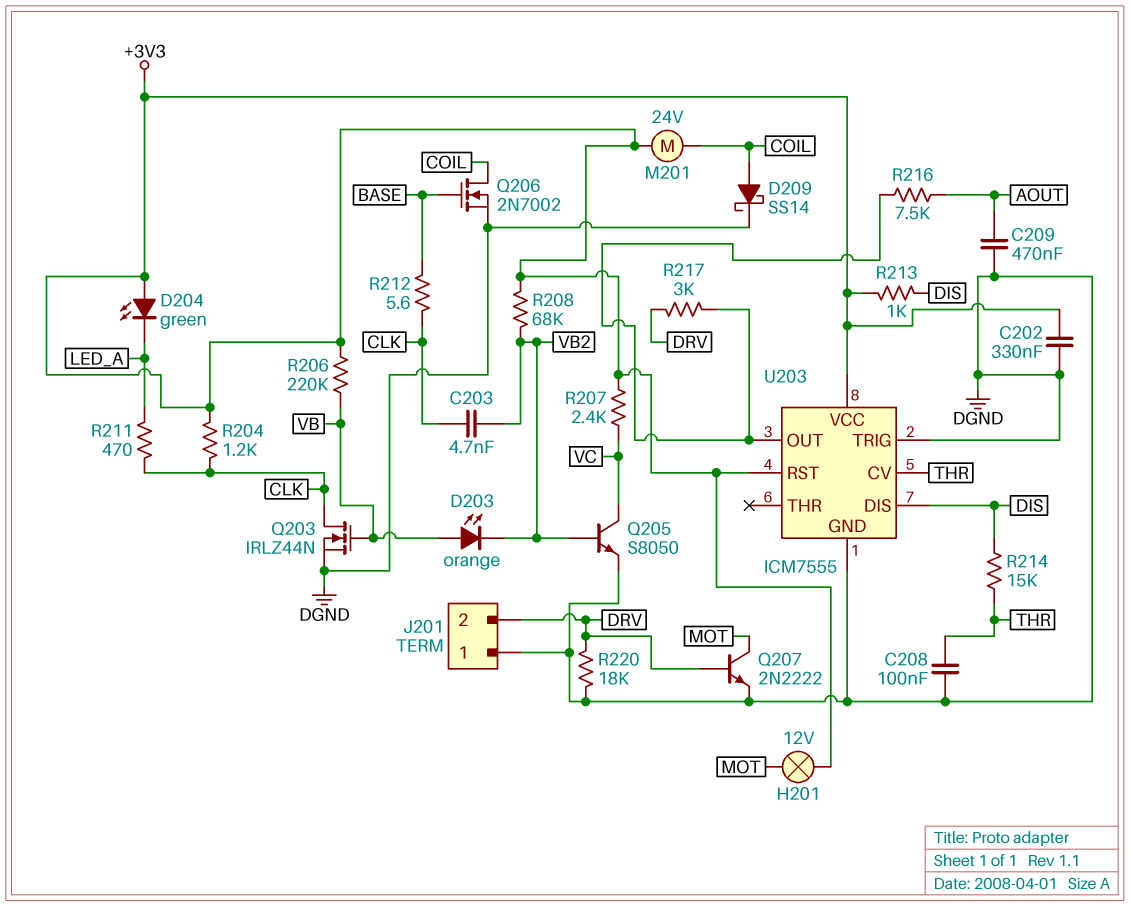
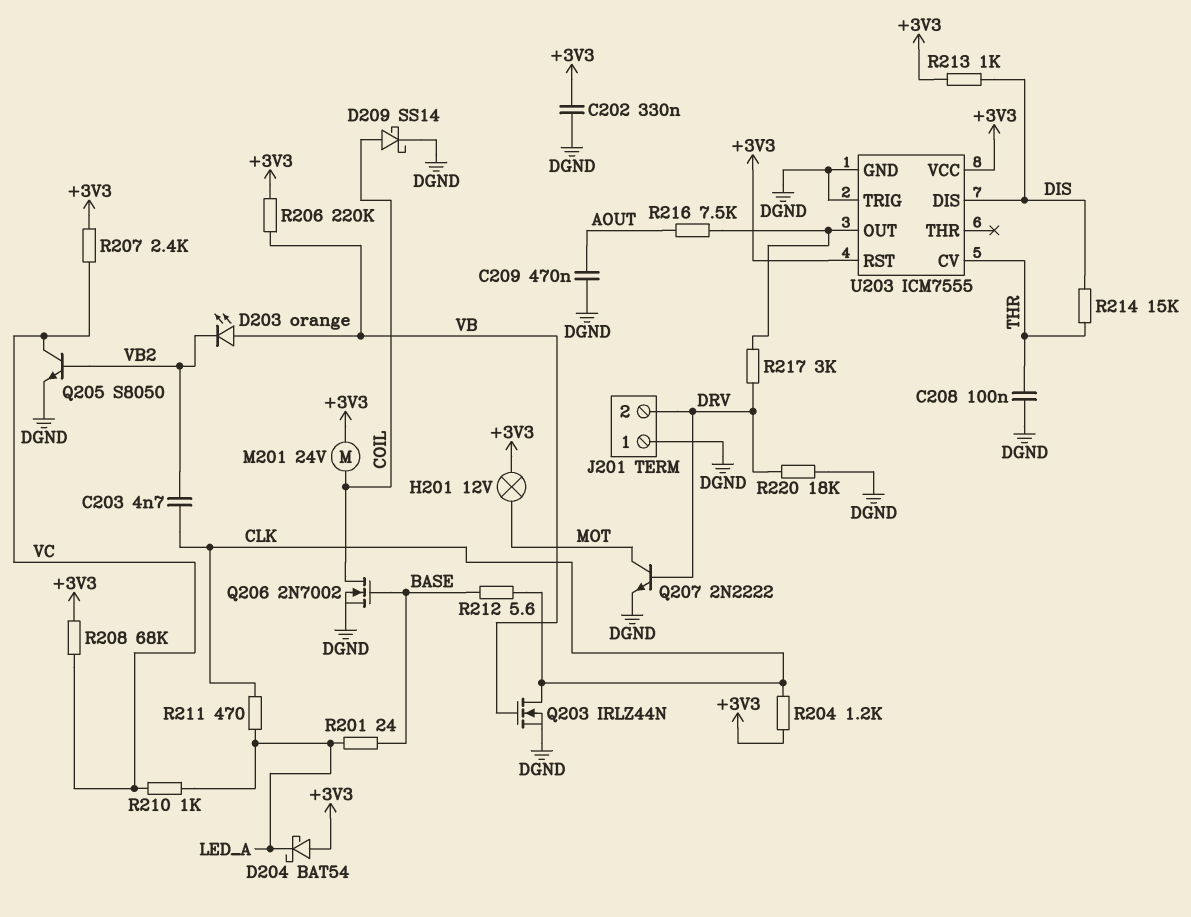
D204: LED green (A +3V3, K LED_A) -> schottky BAT54 (A +3V3, K LED_A)
R201: none -> 24 (BASE, LED_A)
R208: 68k (+3V3, VB2) -> 68k (+3V3, VC)
R210: none -> 1k (LED_A, VC)

